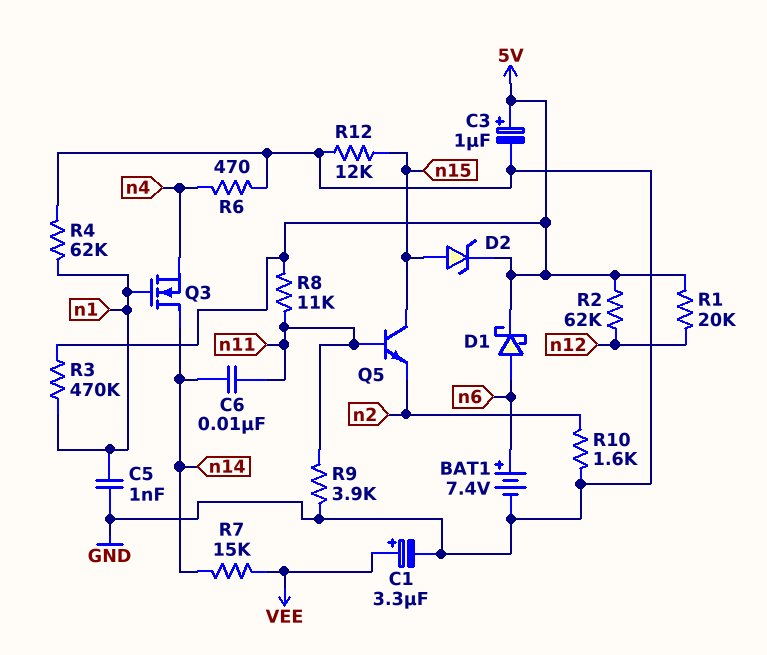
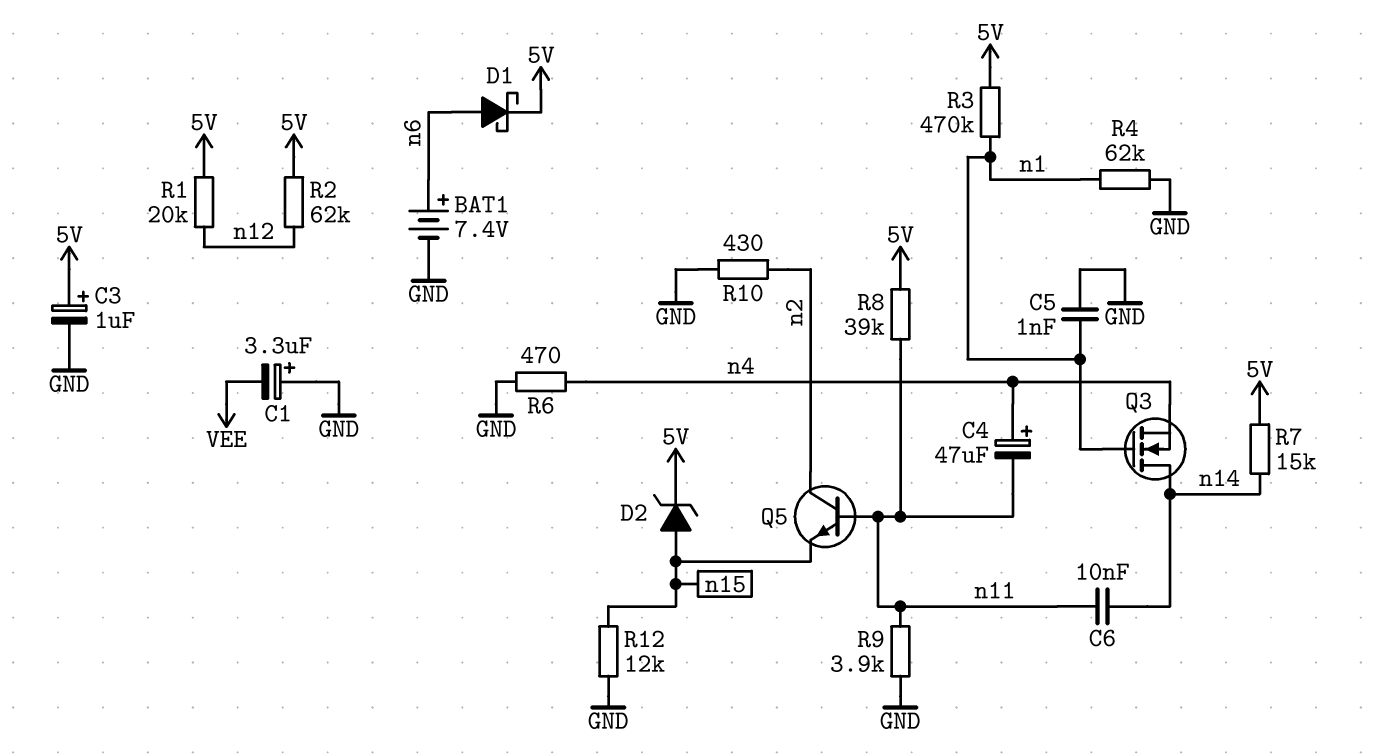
C1: 3.3uF (plus VEE, minus GND) -> 3.3uF (plus GND, minus VEE)
C4: none -> 47uF (plus n4, minus n11)
Q5: NPN (B n11, C n15, E n2) -> NPN (B n11, C n2, E n15)
R7: 15k (VEE, n14) -> 15k (5V, n14)
R8: 11k (5V, n11) -> 39k (5V, n11)
R10: 1.6k (GND, n2) -> 430 (GND, n2)

